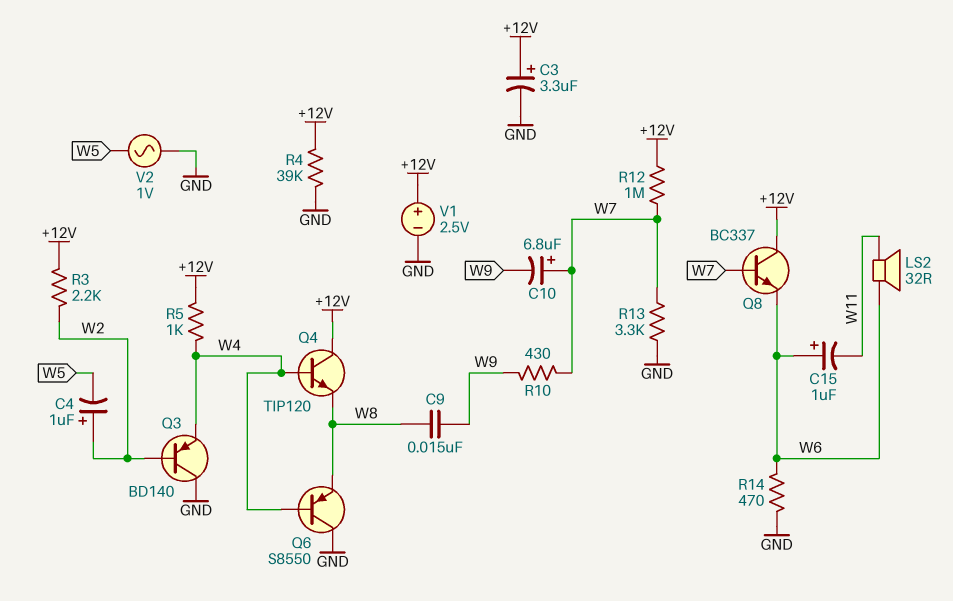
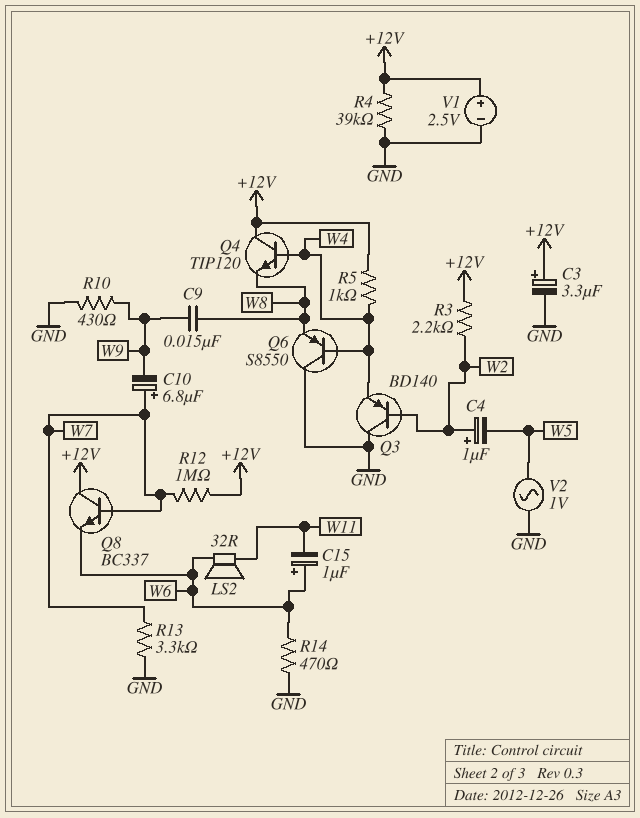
R10: 430 (W7, W9) -> 430 (GND, W9)

